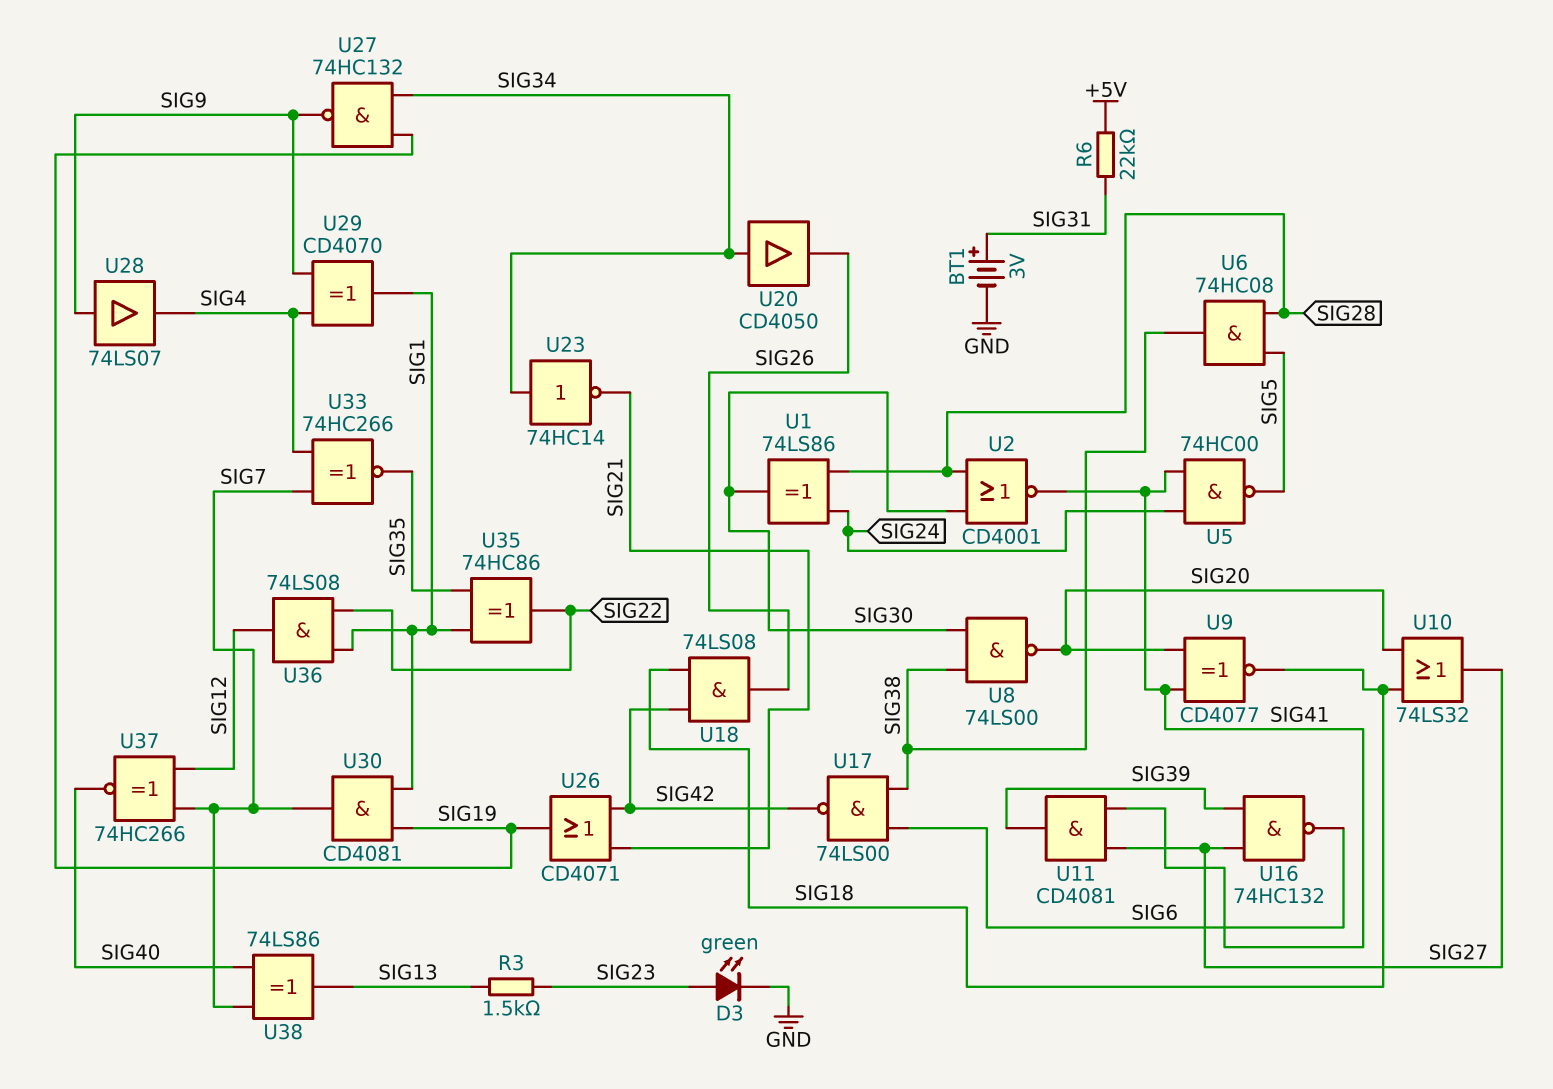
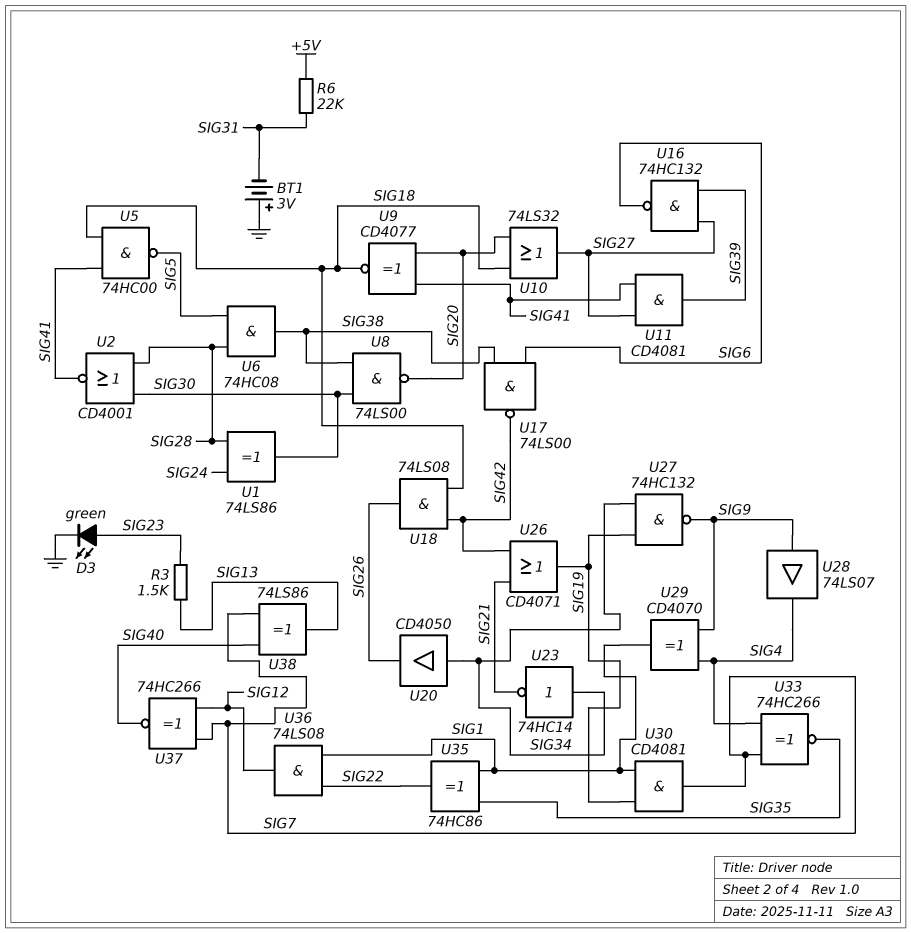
BT1: 3V (plus SIG31, minus GND) -> 3V (plus GND, minus SIG31)
U5: NAND 74HC00 (in SIG24, in SIG41, out SIG5) -> NAND 74HC00 (in SIG18, in SIG41, out SIG5)

